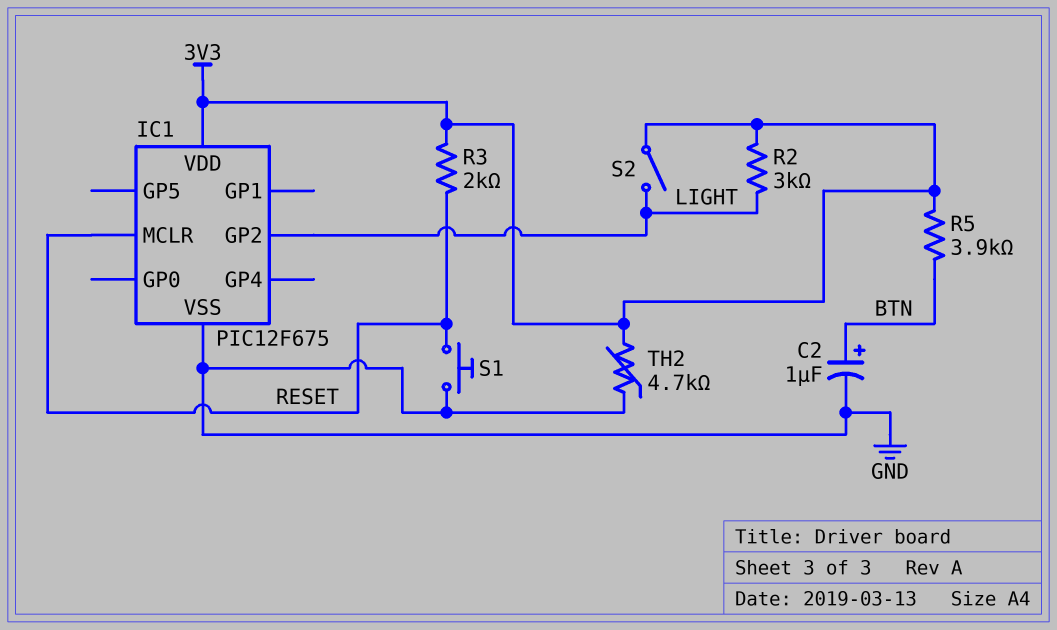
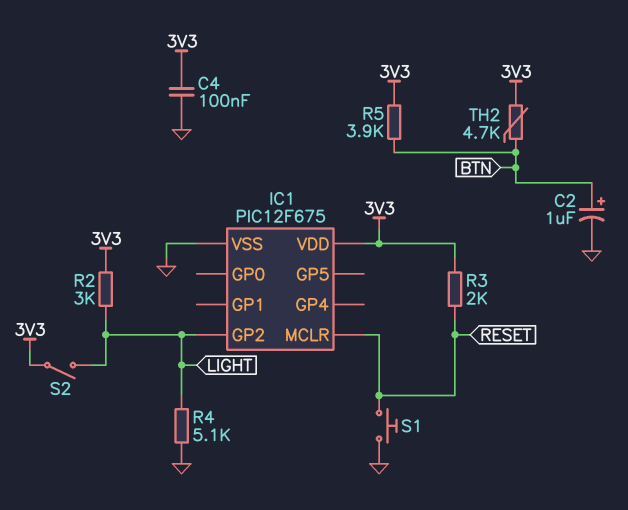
C4: none -> 100nF (3V3, GND)
R4: none -> 5.1k (GND, LIGHT)
TH2: 4.7k (3V3, GND) -> 4.7k (3V3, BTN)

